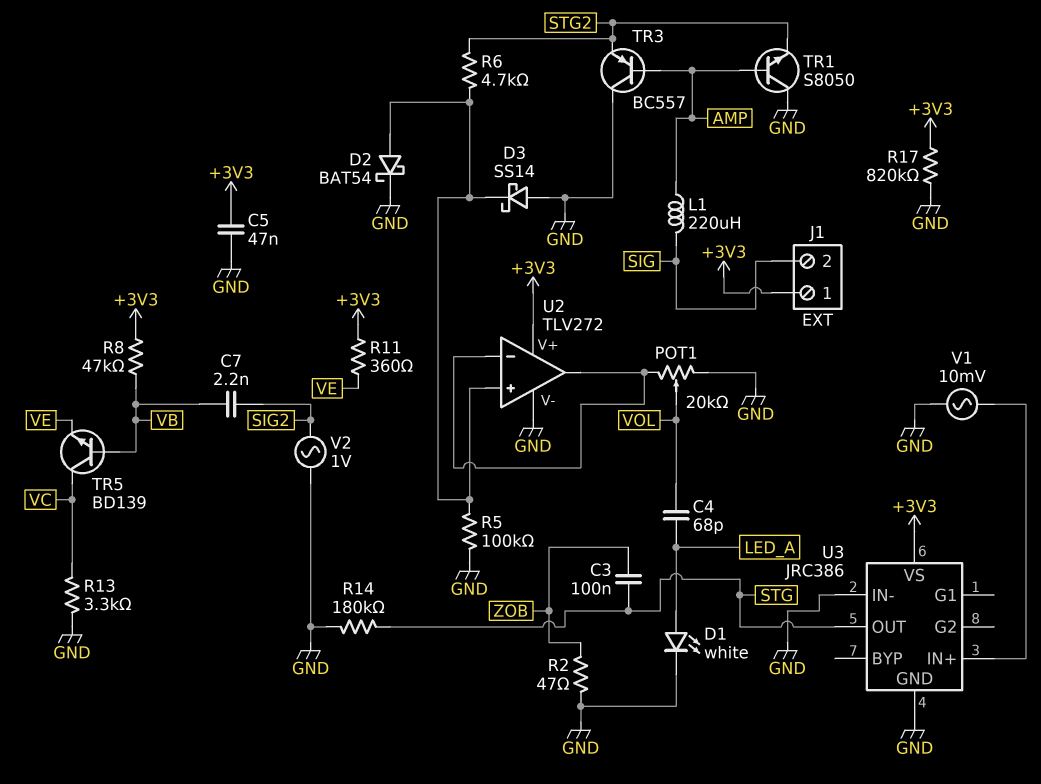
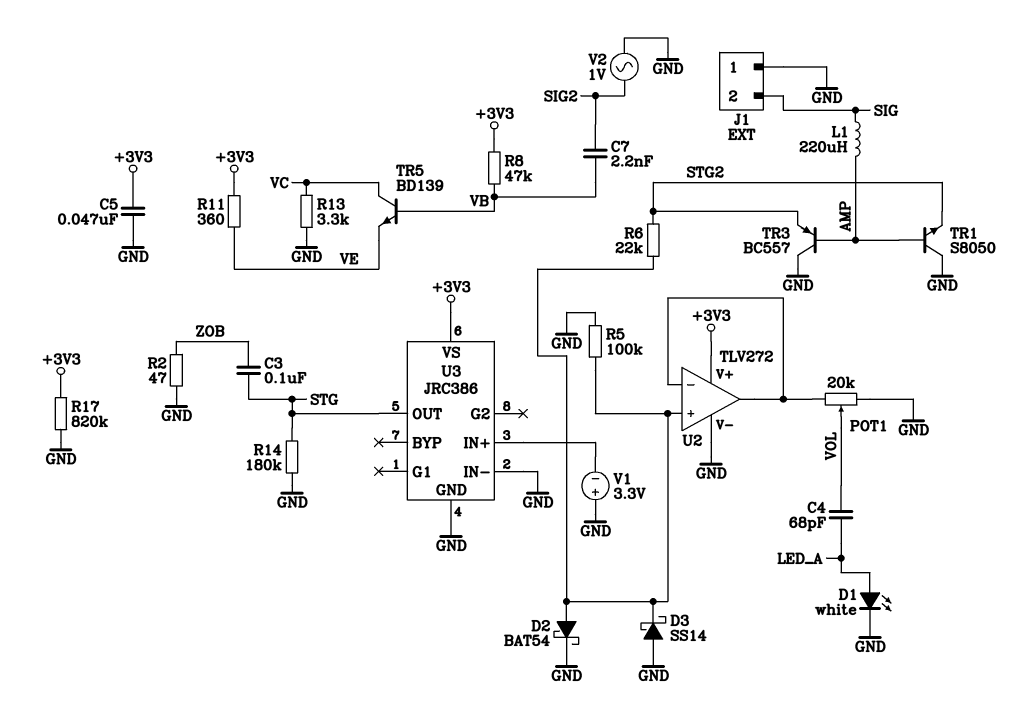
J1 pin 1: +3V3 -> GND
R6: 4.7k (STG2, U2/in+) -> 22k (STG2, U2/in+)
V1: AC 10mV (GND, U3/IN+) -> 3.3V (plus GND, minus U3/IN+)

